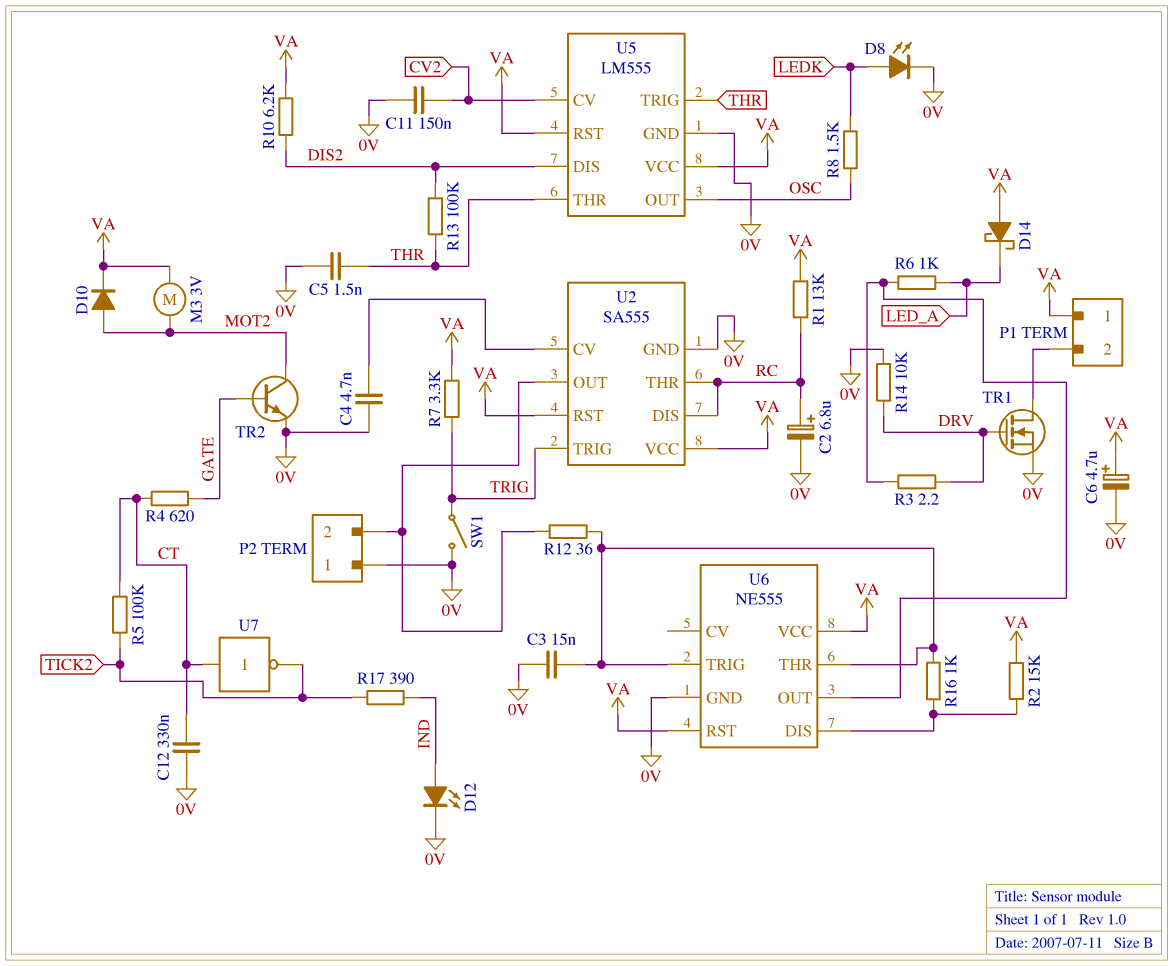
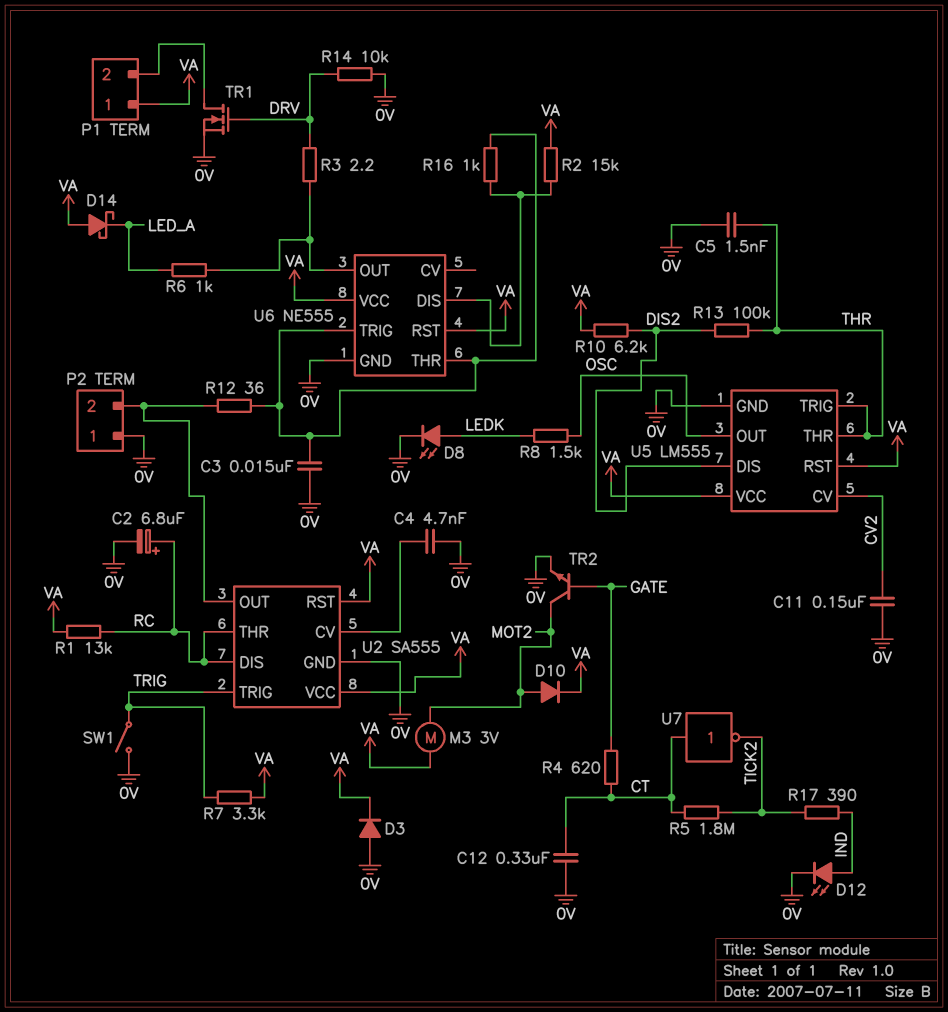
C6: 4.7uF (plus VA, minus 0V) -> none
D3: none -> diode (A 0V, K VA)
R5: 100k (CT, TICK2) -> 1.8M (CT, TICK2)

